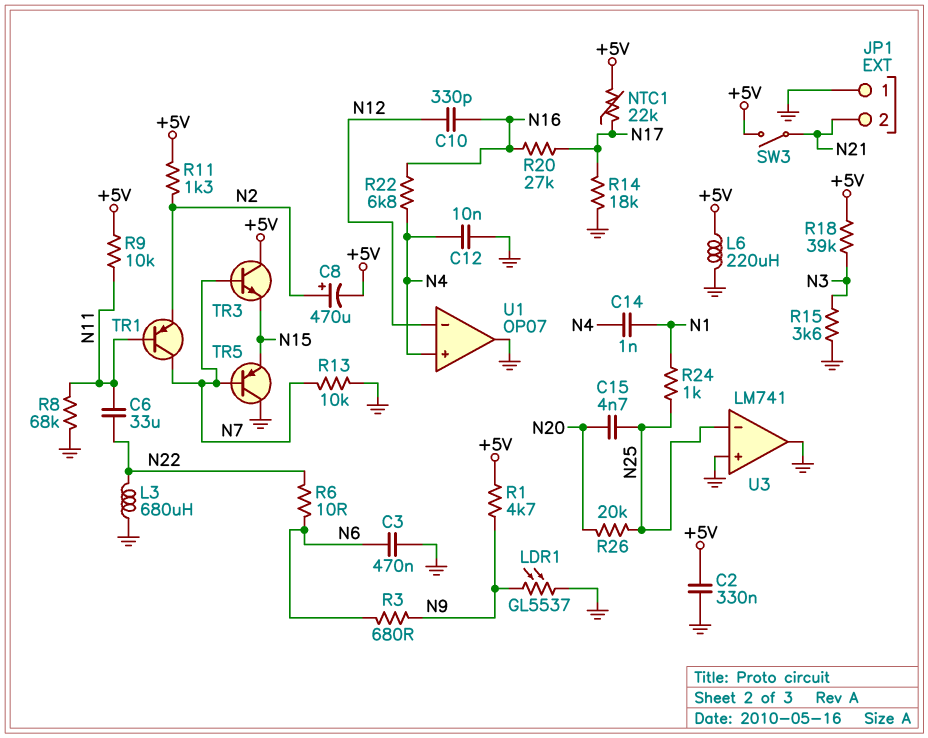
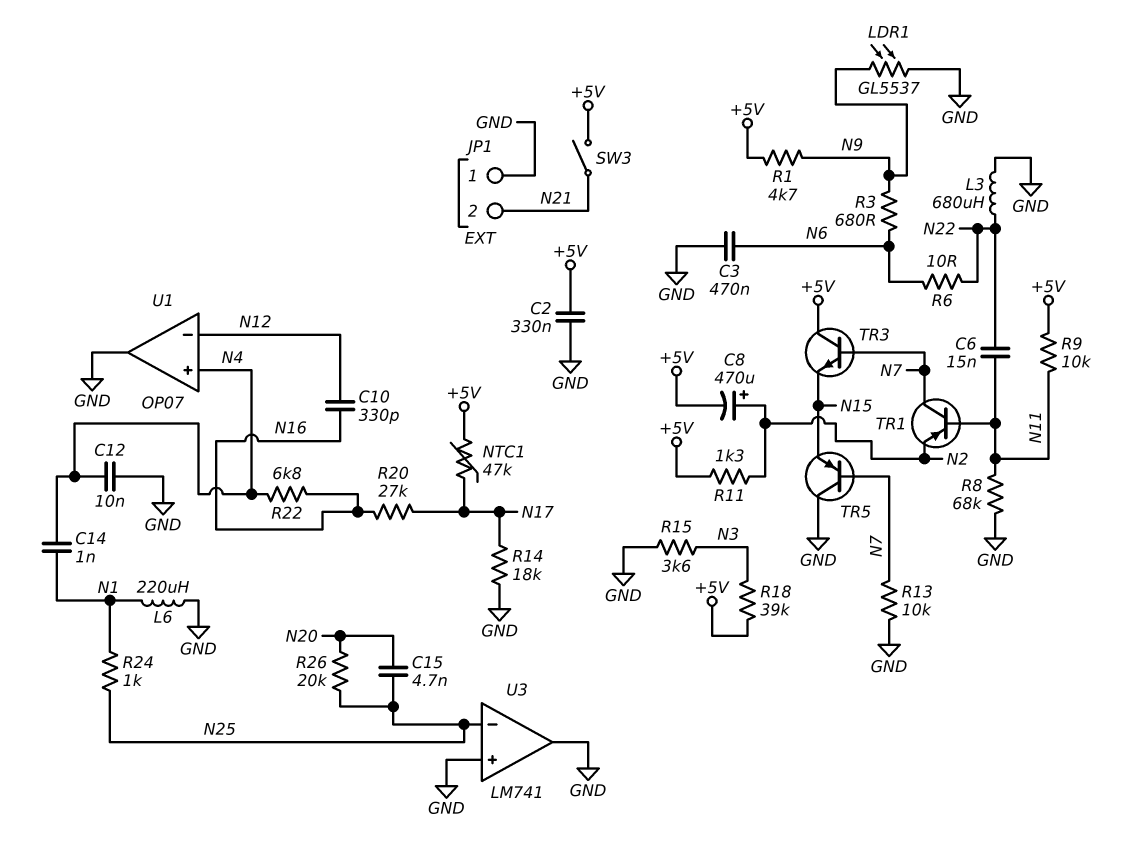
C6: 33uF (N11, N22) -> 15nF (N11, N22)
L6: 220uH (+5V, GND) -> 220uH (GND, N1)
NTC1: 22k (+5V, N17) -> 47k (+5V, N17)

